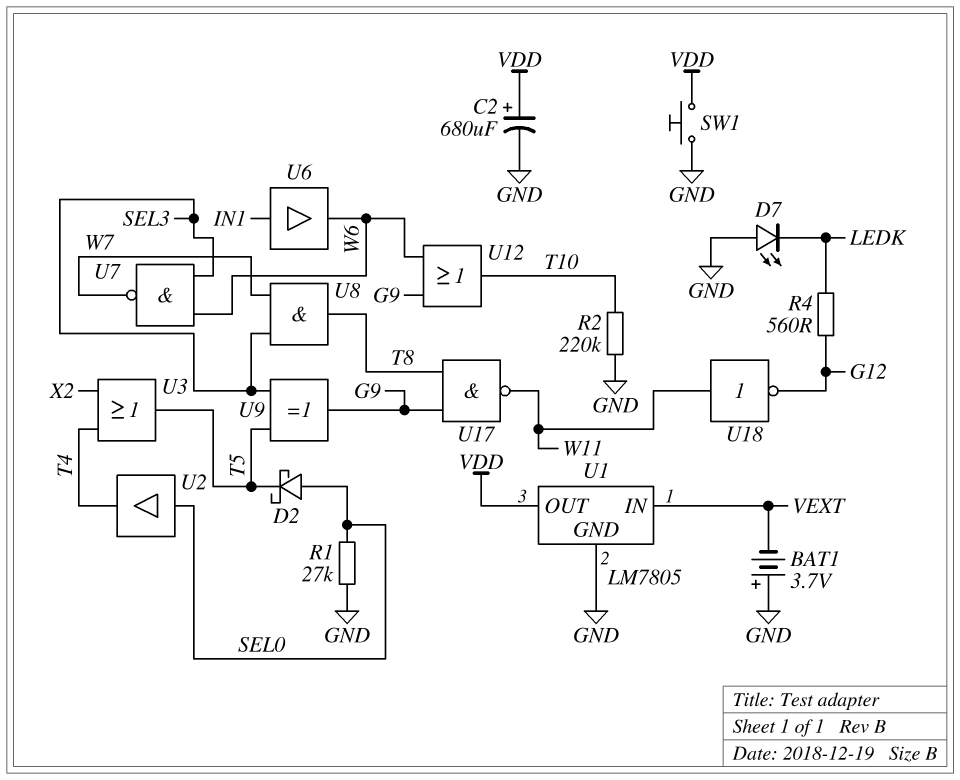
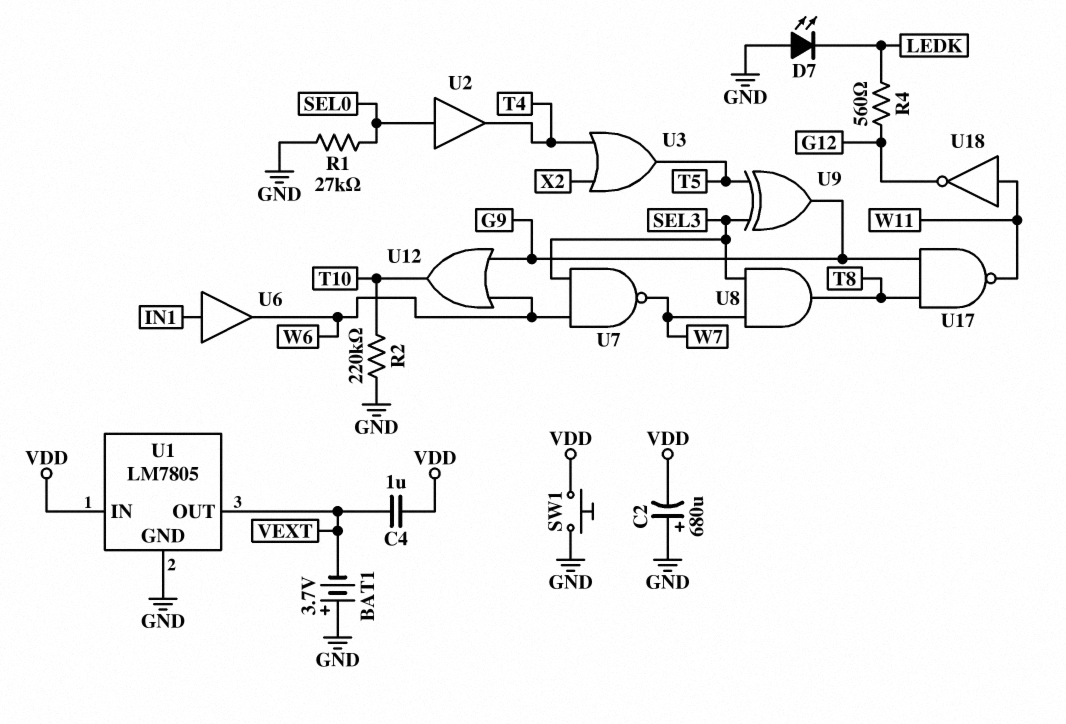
C2: 680uF (plus VDD, minus GND) -> 680uF (plus GND, minus VDD)
C4: none -> 1uF (VDD, VEXT)
D2: schottky (A SEL0, K T5) -> none
U1 pin IN: VEXT -> VDD
U1 pin OUT: VDD -> VEXT

